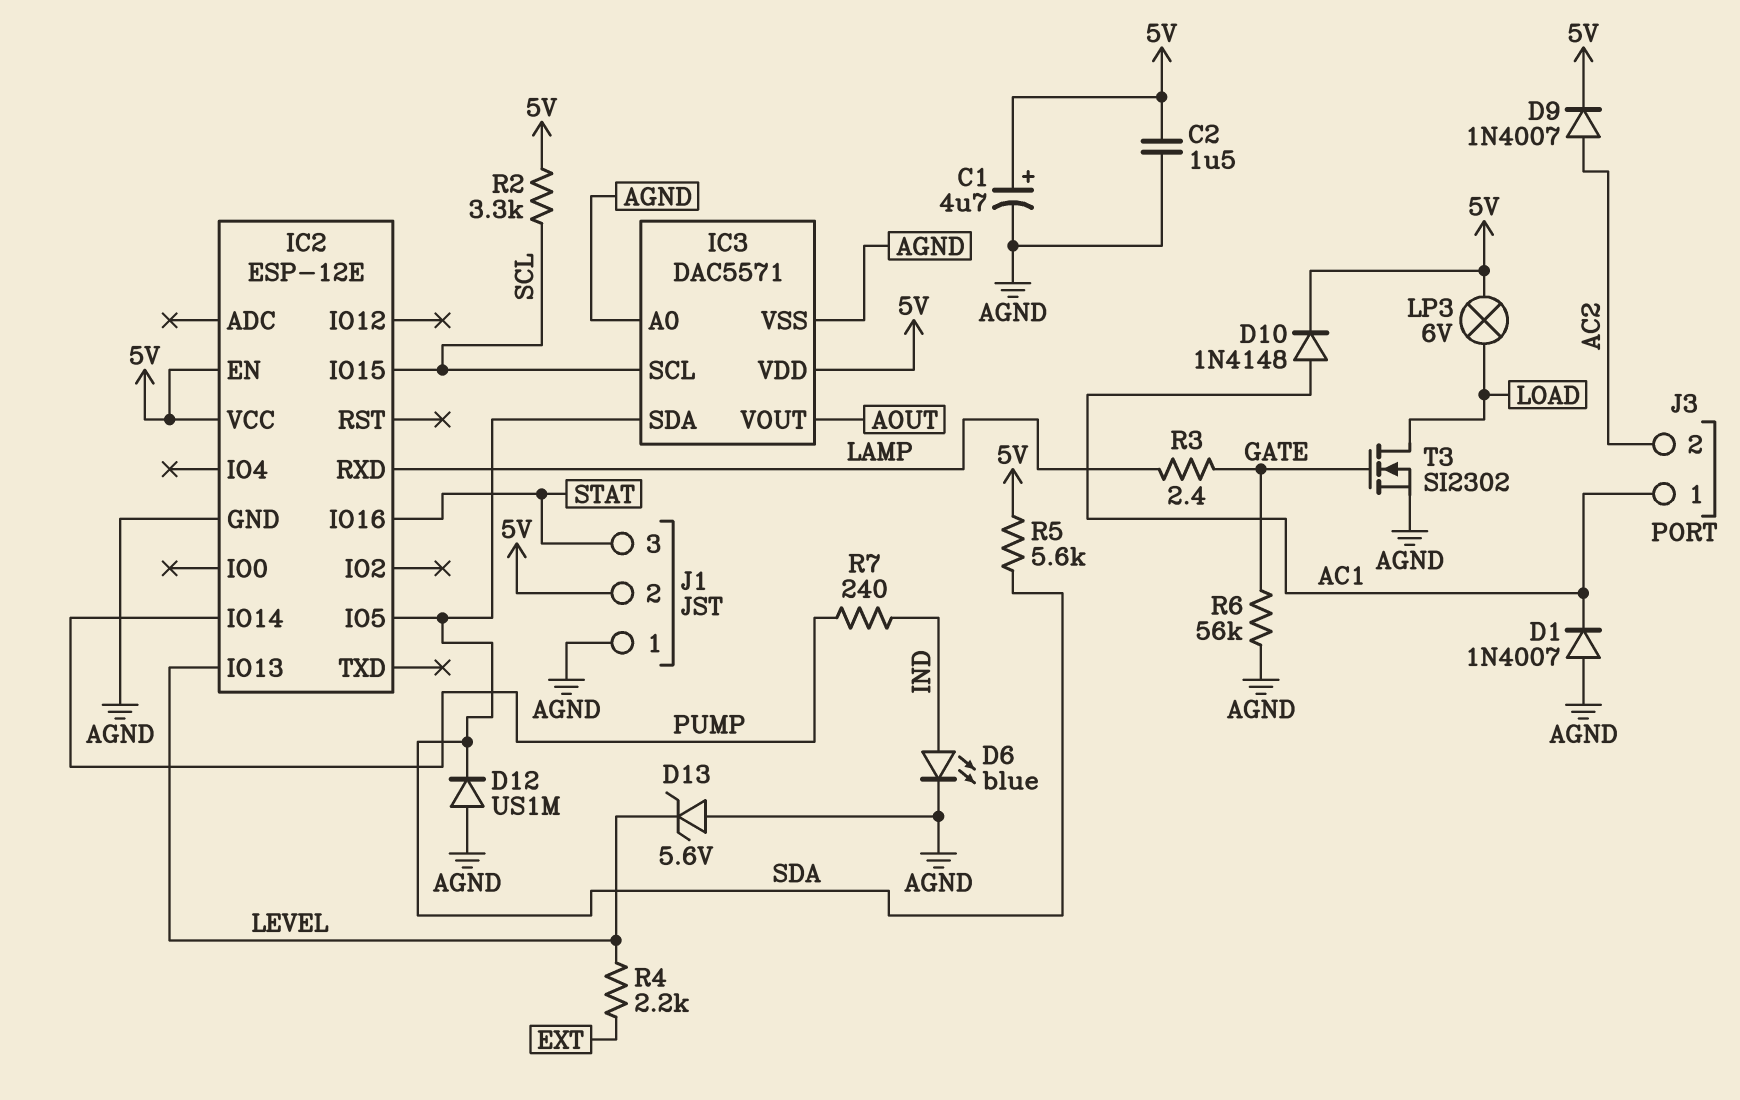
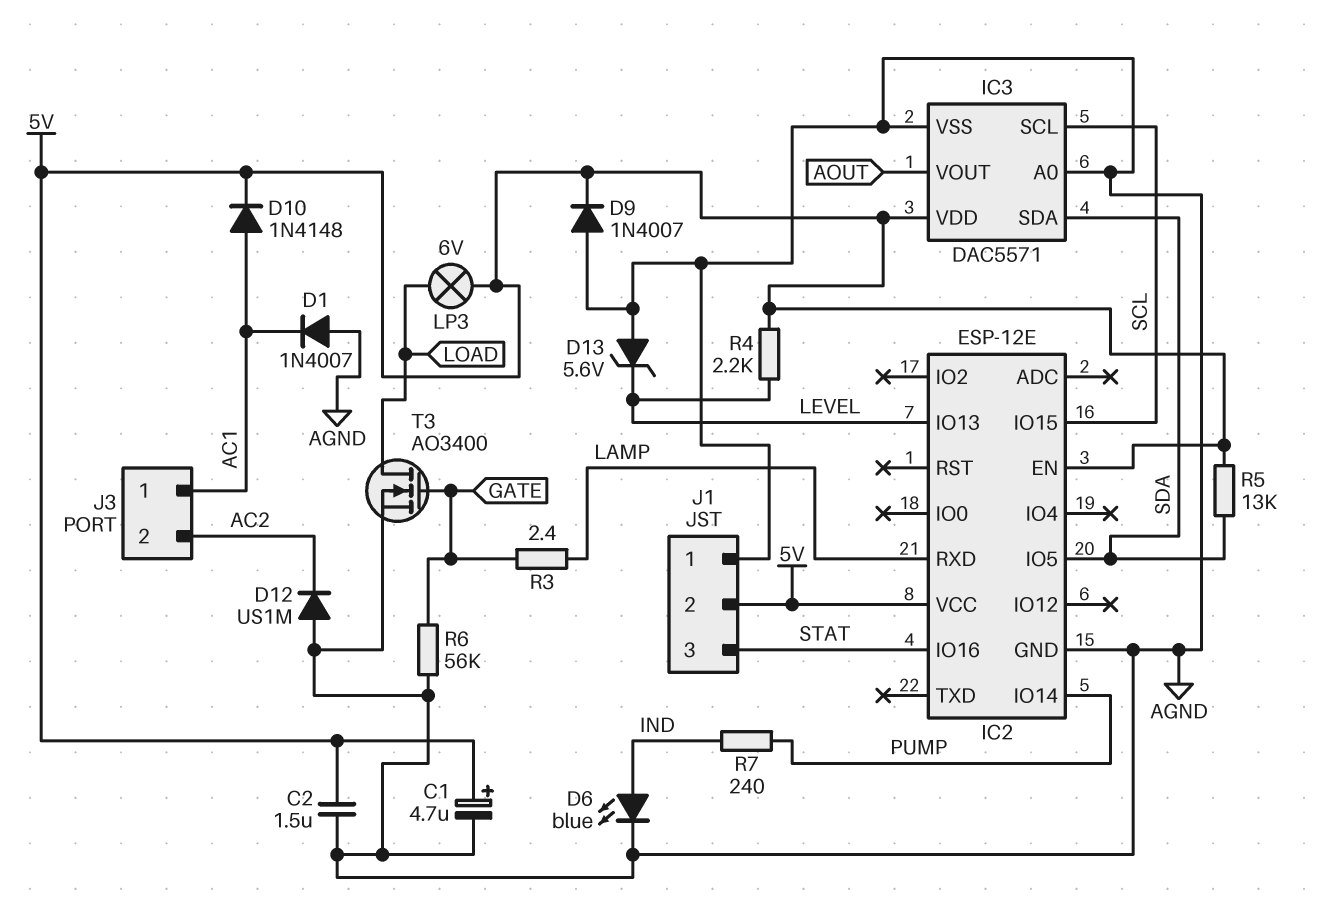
D9: diode 1N4007 (A AC2, K 5V) -> diode 1N4007 (A AGND, K 5V)
D12: diode US1M (A AGND, K SDA) -> diode US1M (A AGND, K AC2)
R2: 3.3k (5V, SCL) -> none
R4: 2.2k (EXT, LEVEL) -> 2.2k (5V, LEVEL)
R5: 5.6k (5V, SDA) -> 13k (5V, SDA)
T3: NMOS SI2302 (G GATE, D LOAD, S AGND) -> NMOS AO3400 (G GATE, D LOAD, S AGND)

